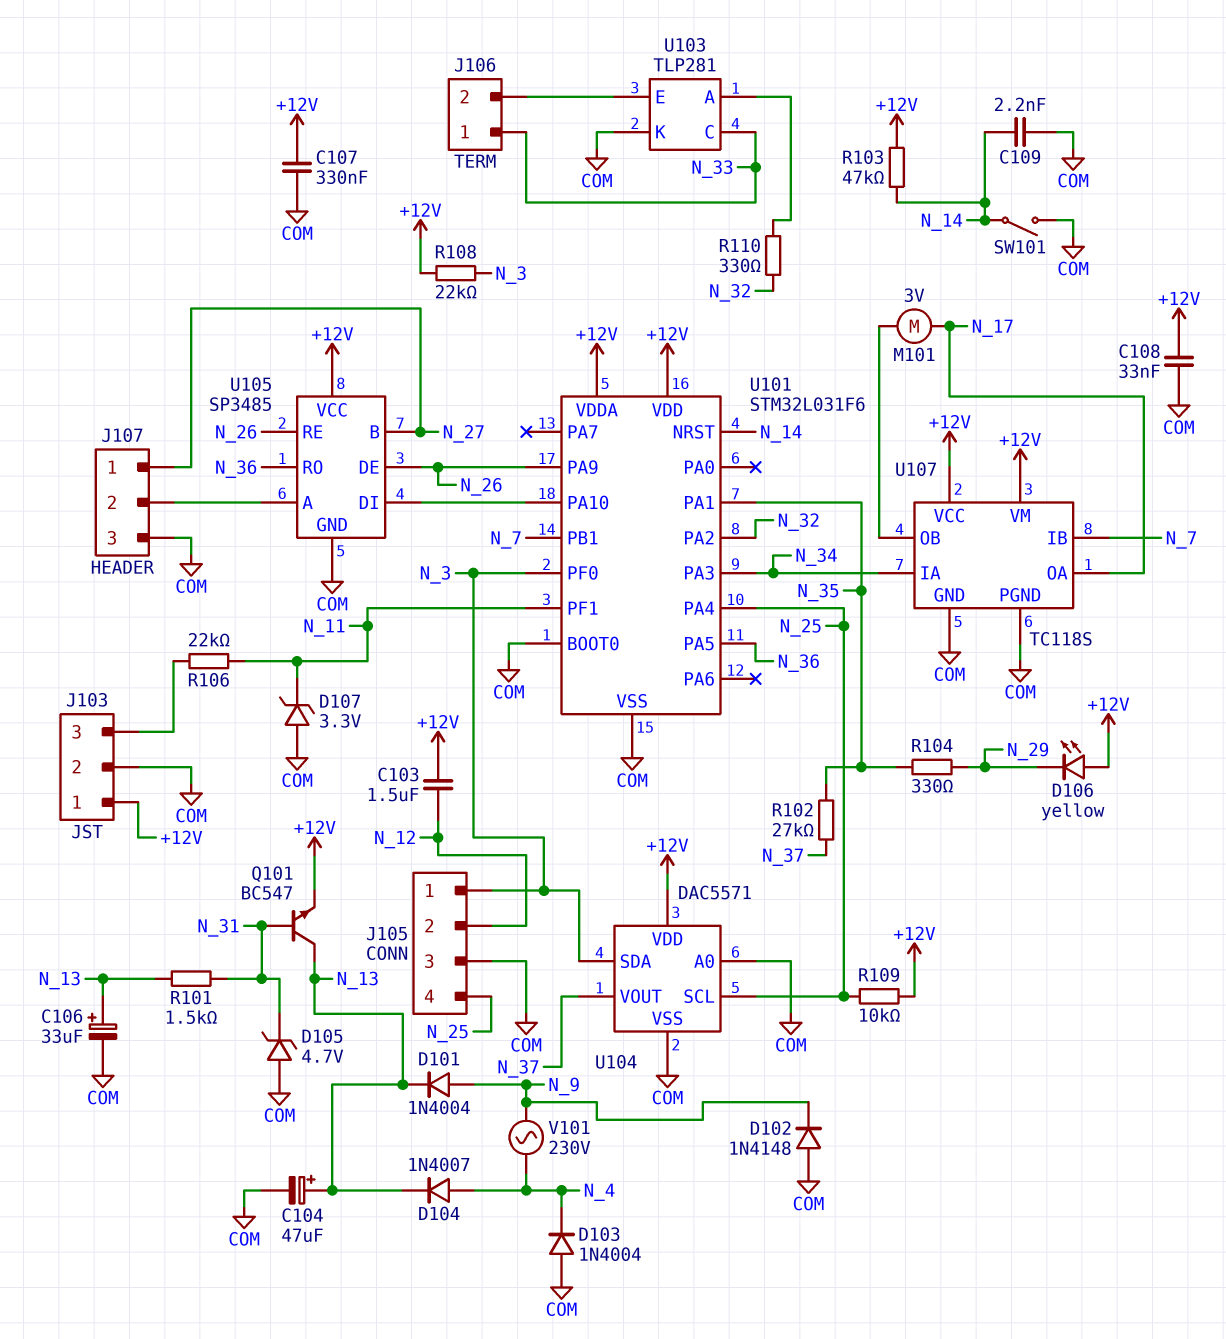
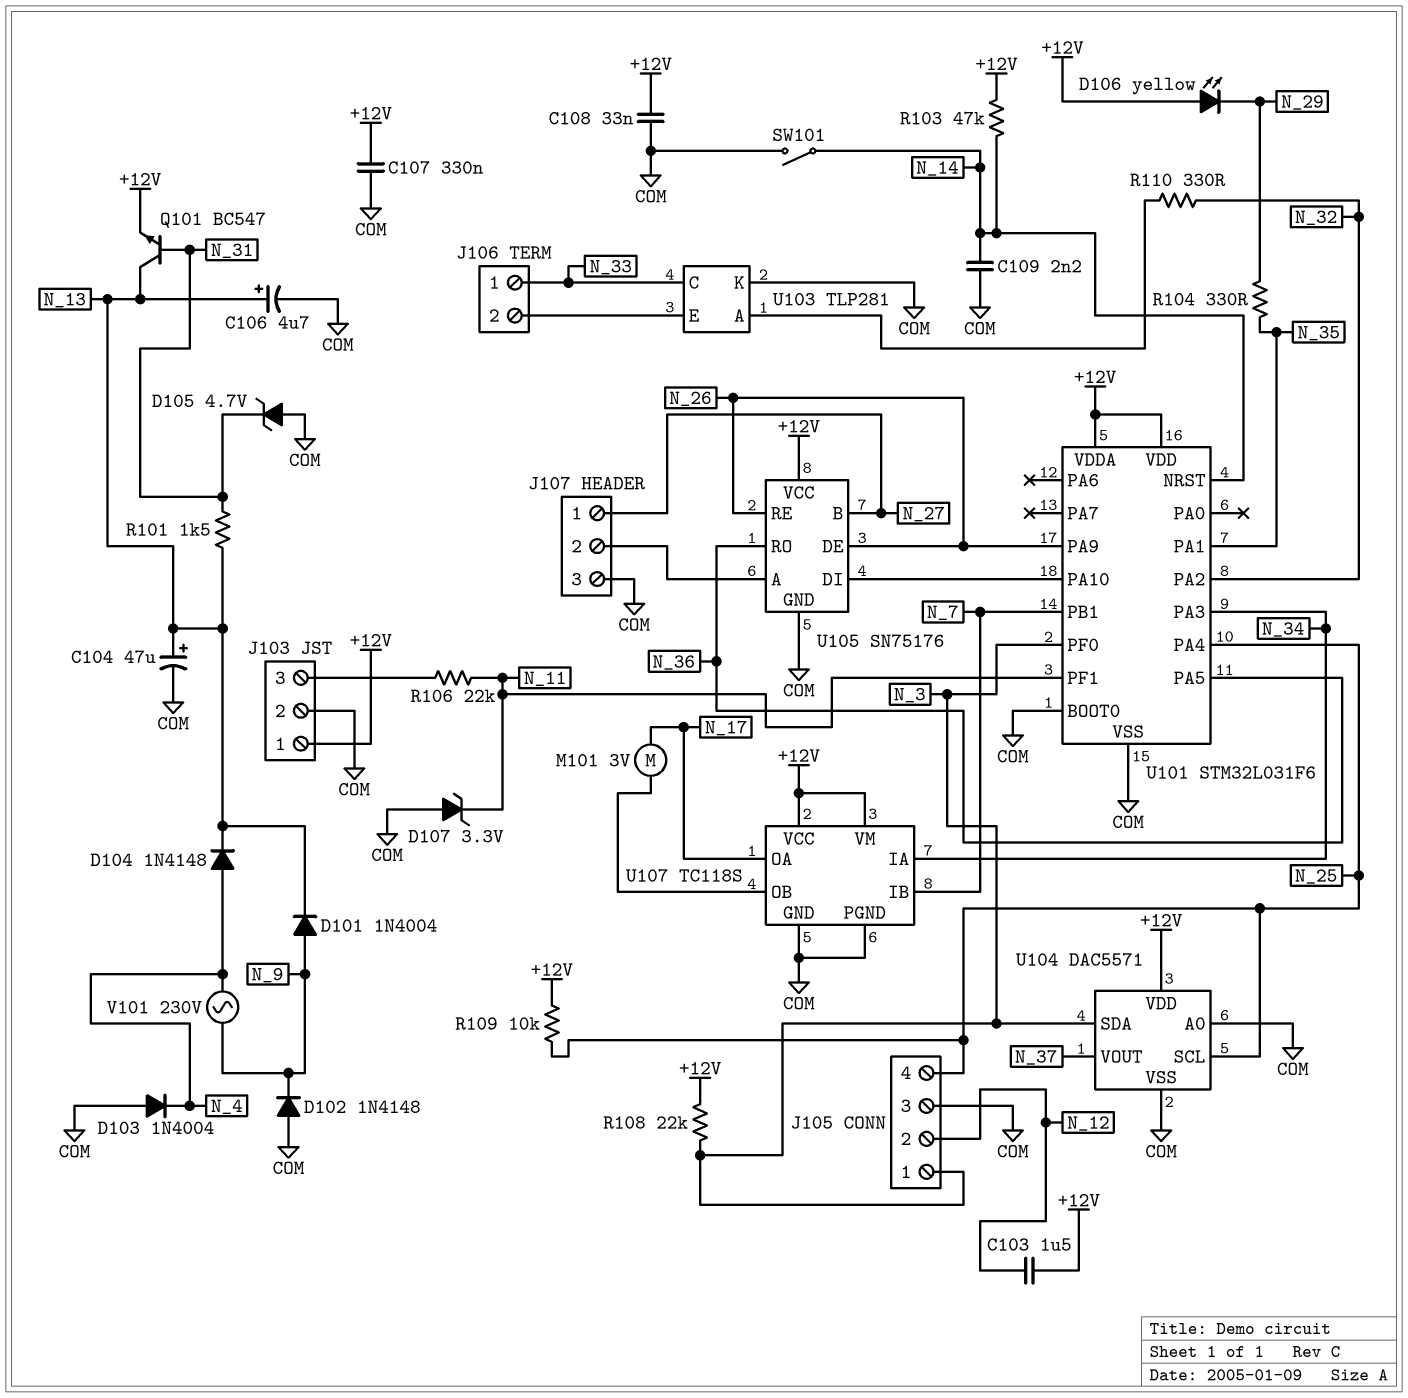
C106: 33uF (plus N_13, minus COM) -> 4.7uF (plus N_13, minus COM)
D104: diode 1N4007 (A N_4, K N_13) -> diode 1N4148 (A N_4, K N_13)
R102: 27k (N_35, N_37) -> none
U105: SP3485 -> SN75176

